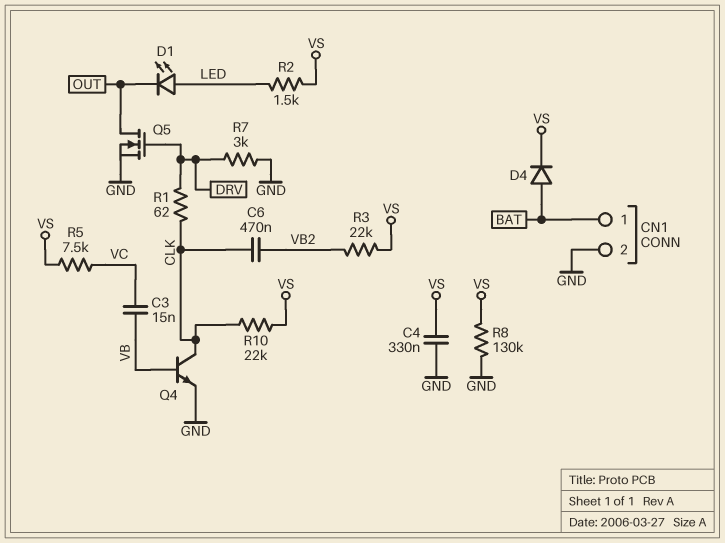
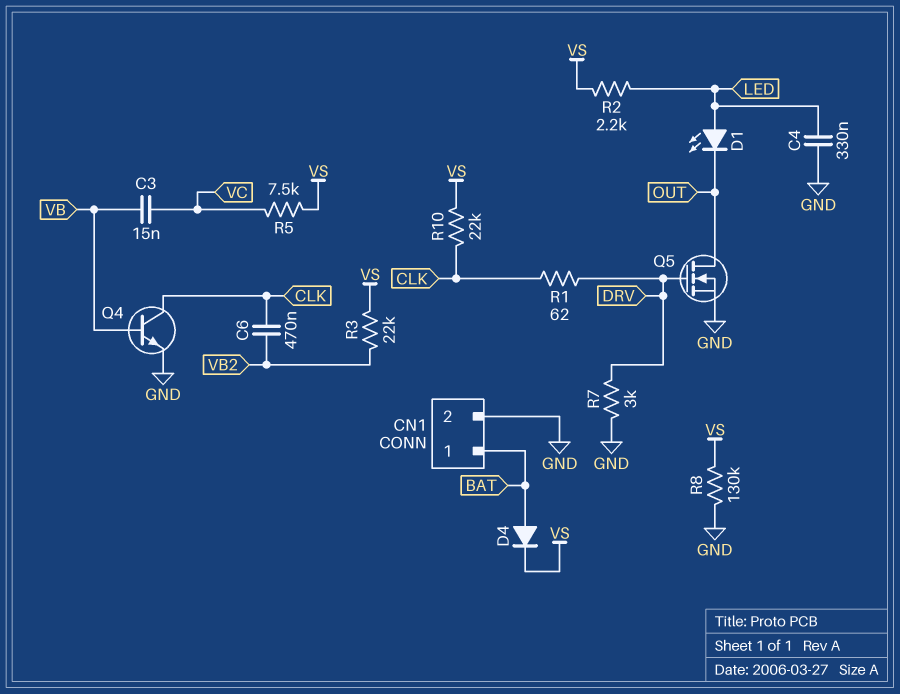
C4: 330nF (GND, VS) -> 330nF (GND, LED)
R2: 1.5k (LED, VS) -> 2.2k (LED, VS)

